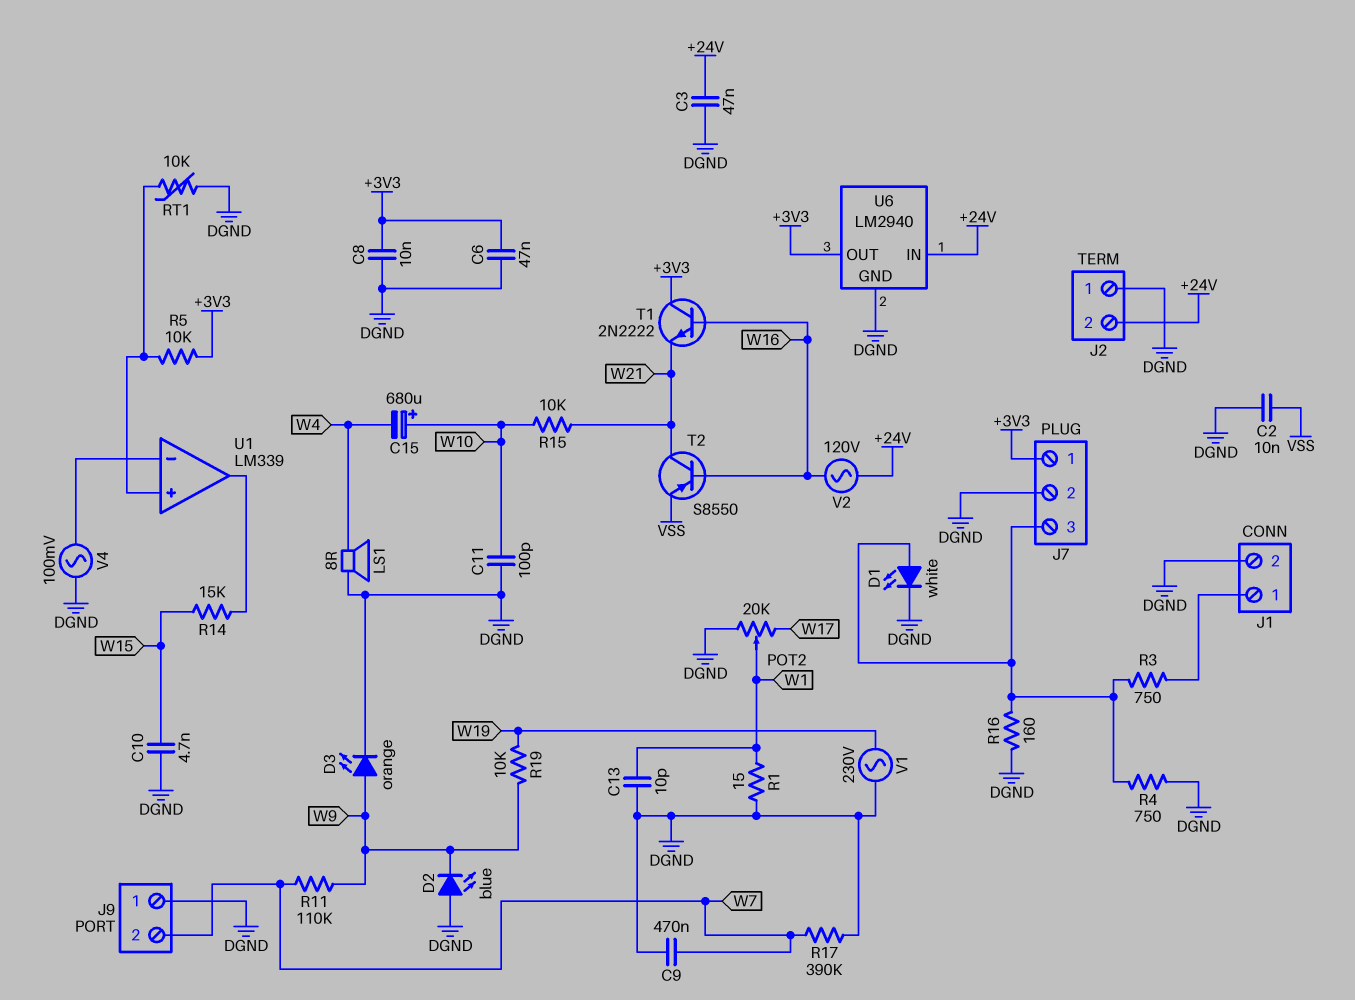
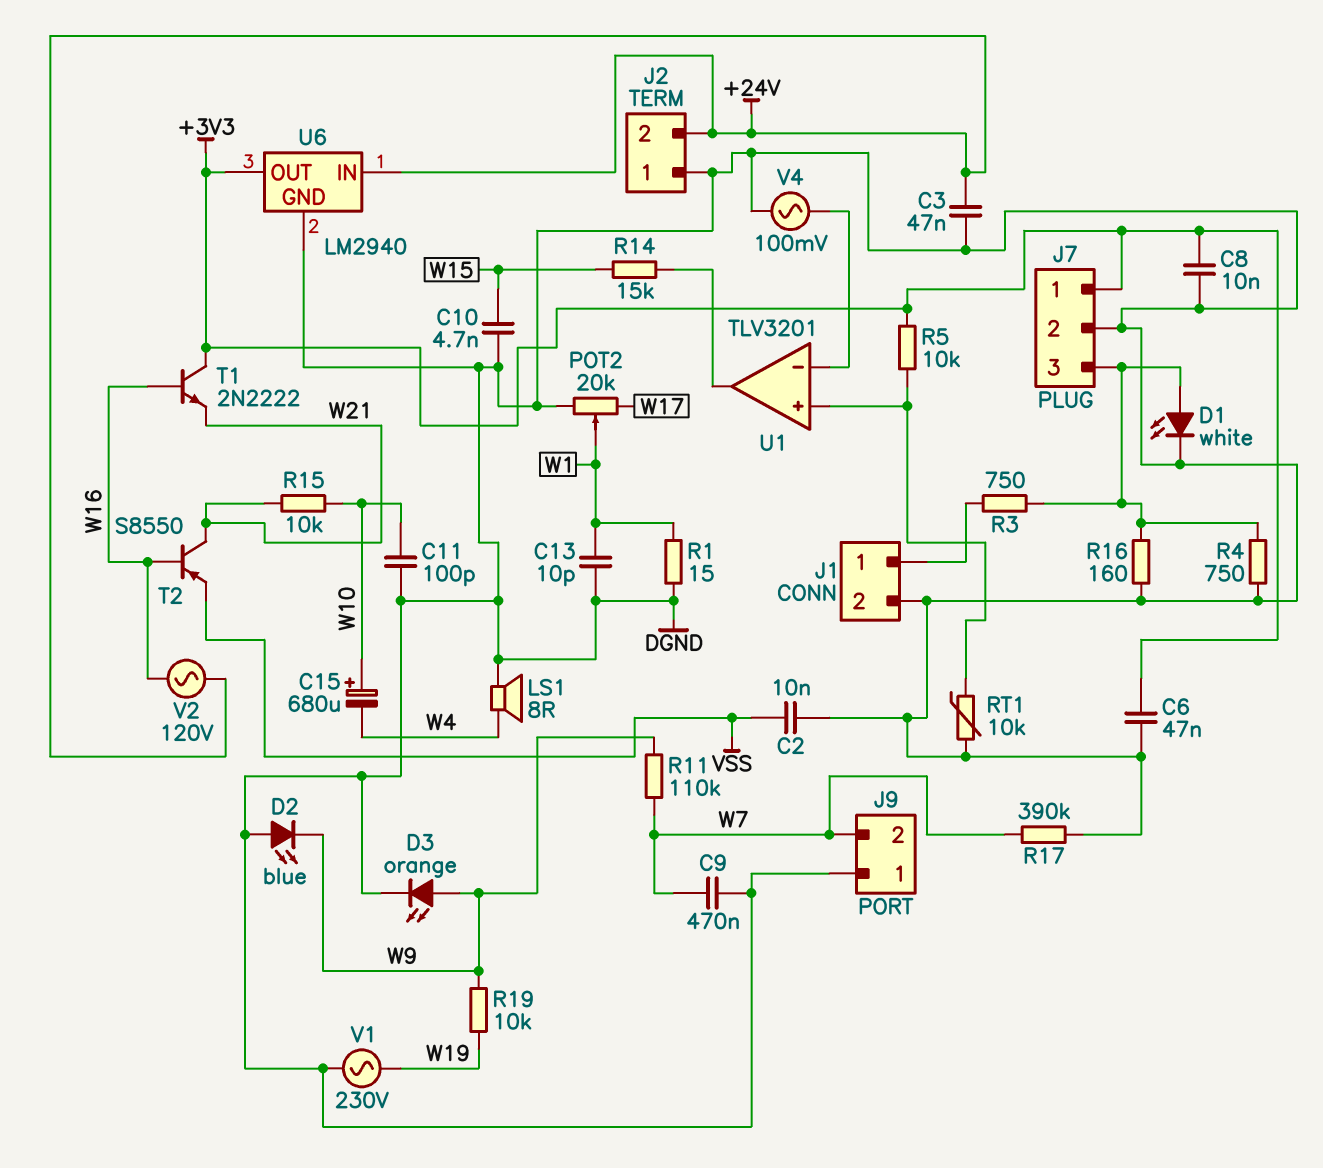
U1: LM339 -> TLV3201

